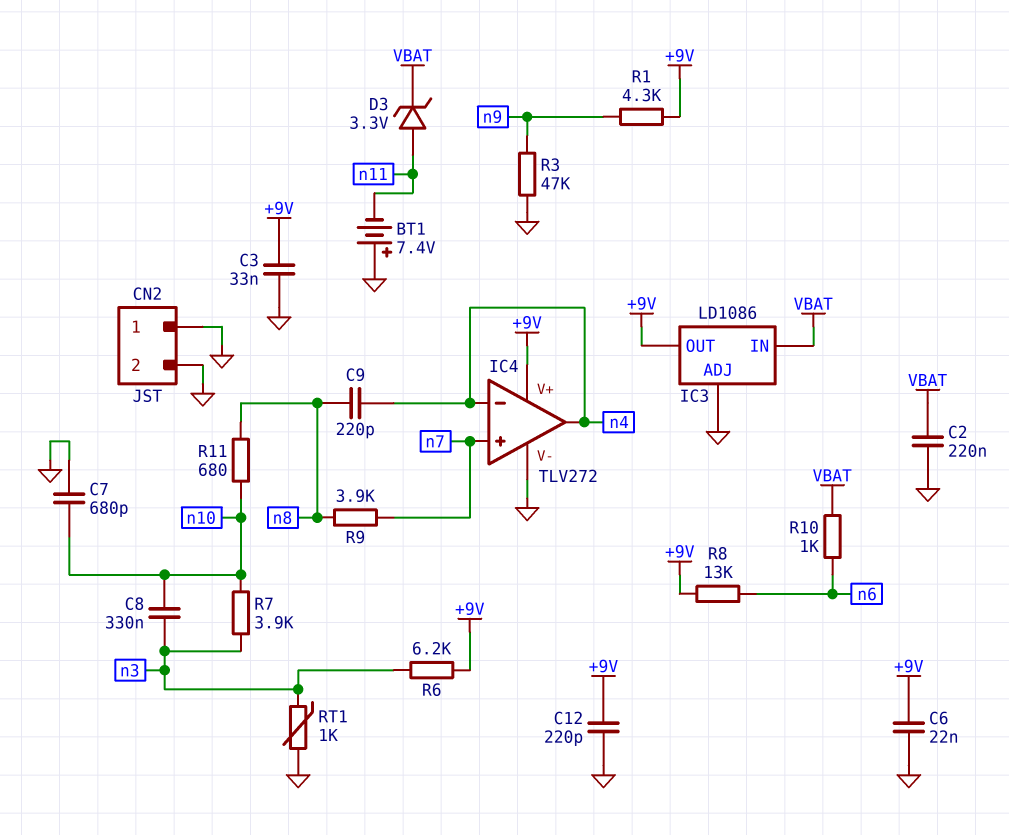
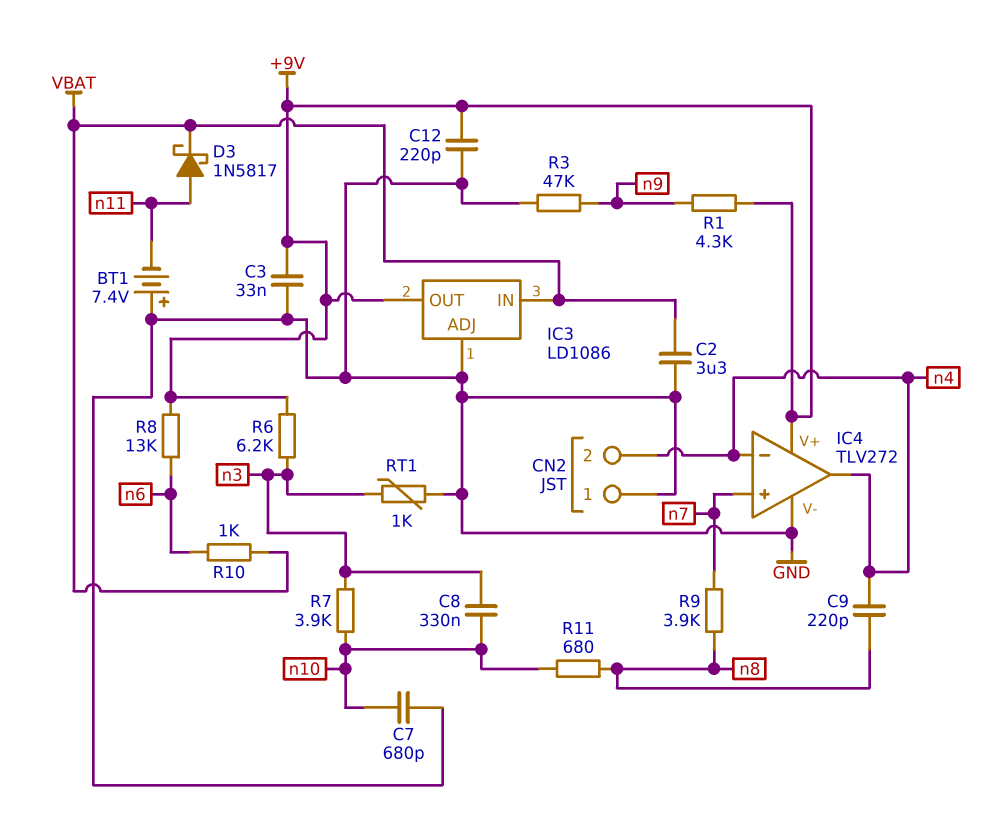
C2: 220nF (GND, VBAT) -> 3.3uF (GND, VBAT)
C6: 22nF (+9V, GND) -> none
CN2 pin 2: GND -> n4
D3: zener 3.3V (A n11, K VBAT) -> schottky 1N5817 (A n11, K VBAT)

